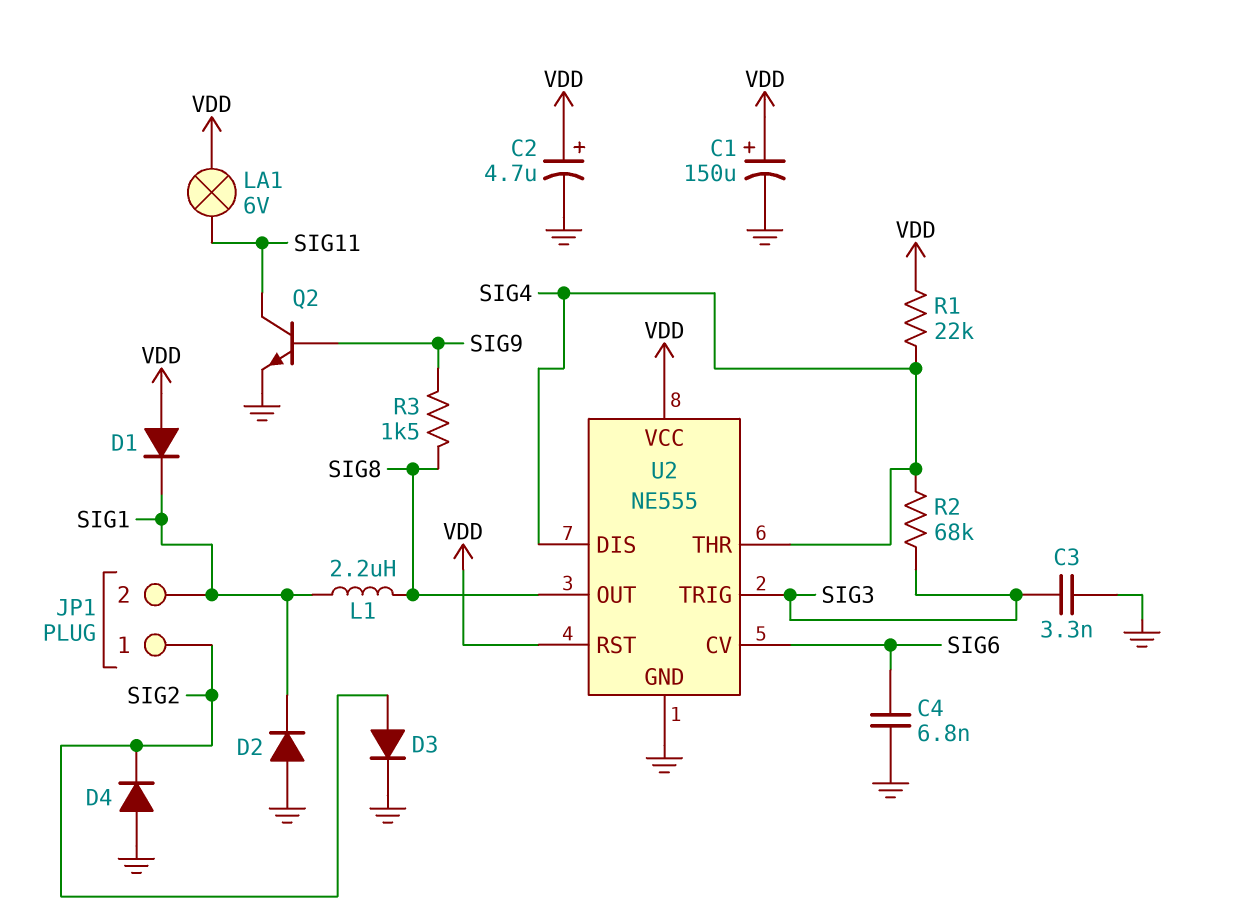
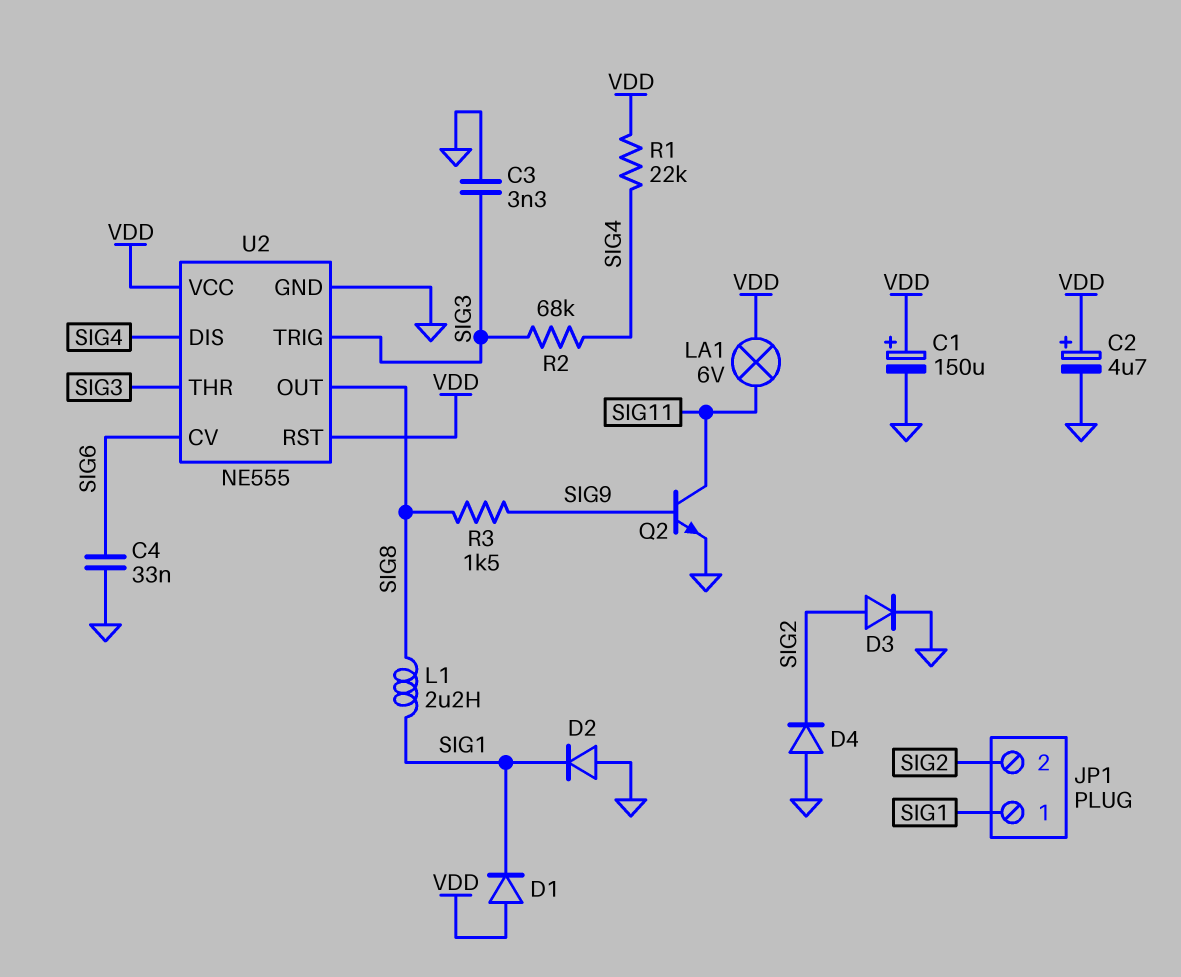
C4: 6.8nF (GND, SIG6) -> 33nF (GND, SIG6)
JP1 pin 1: SIG2 -> SIG1
JP1 pin 2: SIG1 -> SIG2
U2 pin THR: SIG4 -> SIG3

